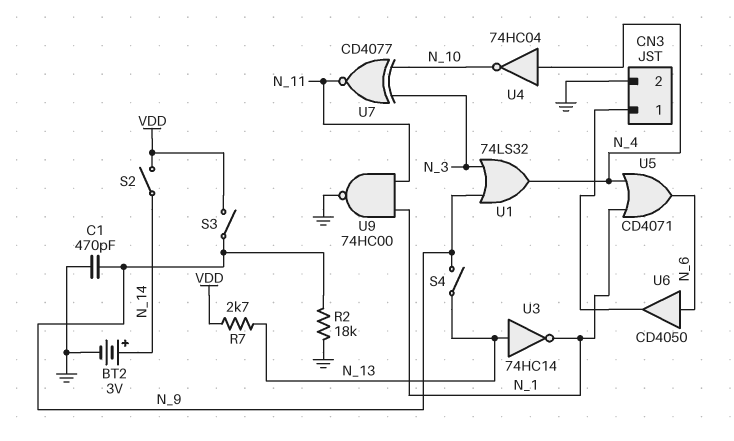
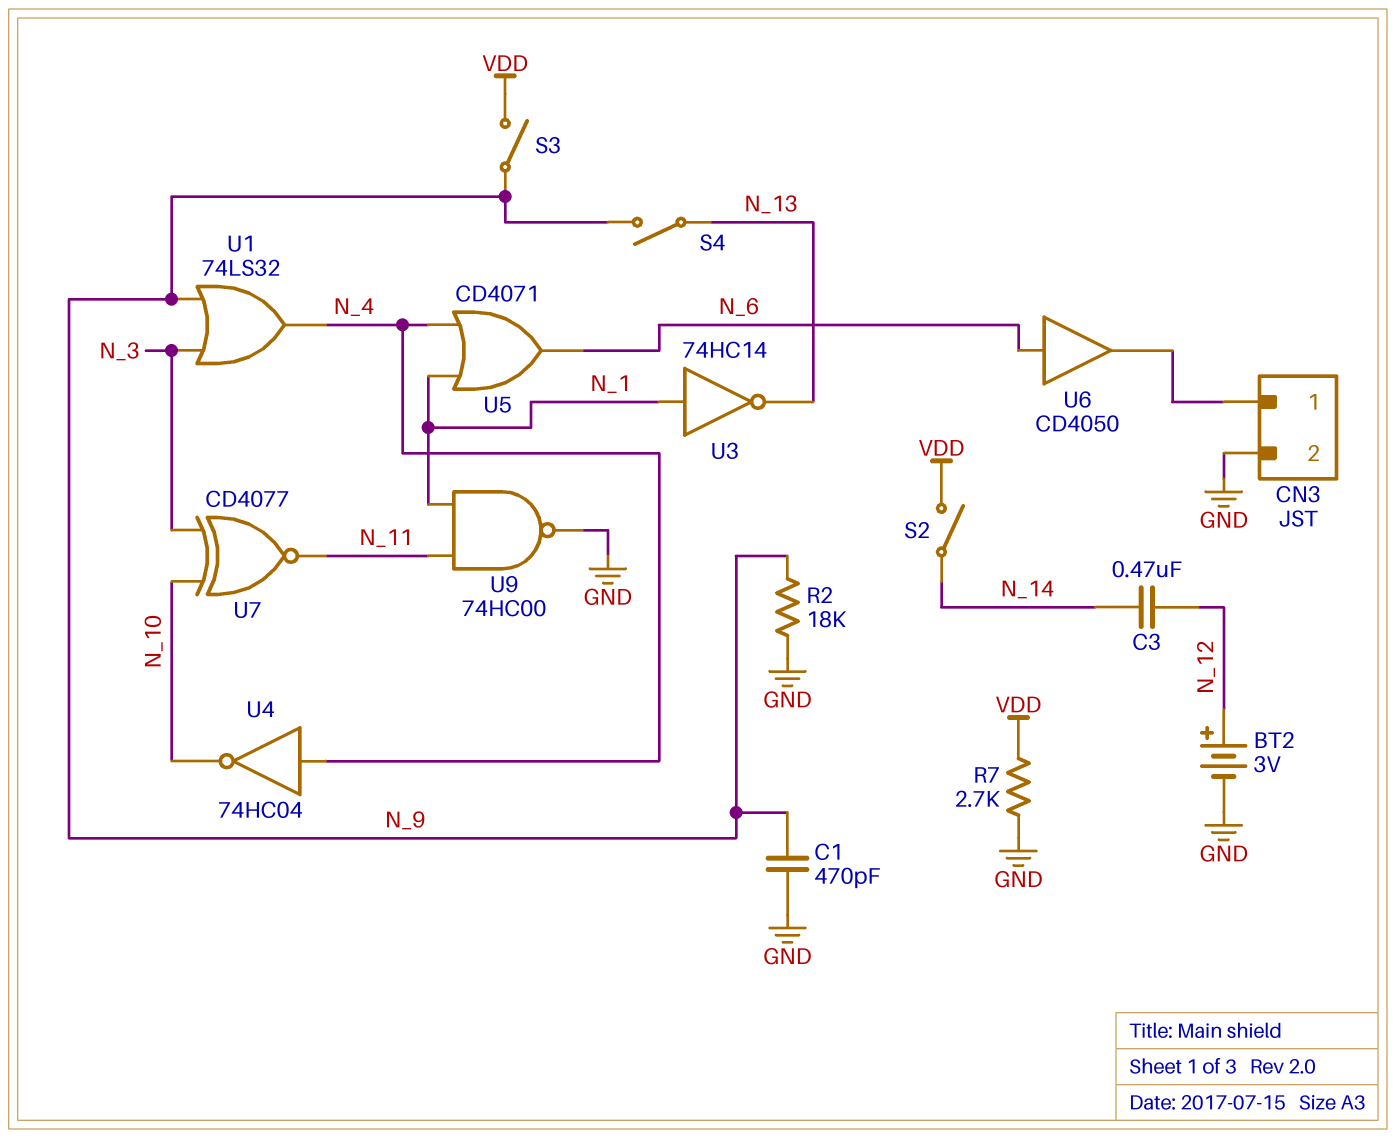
BT2: 3V (plus N_14, minus GND) -> 3V (plus N_12, minus GND)
C3: none -> 470nF (N_12, N_14)
R7: 2.7k (N_13, VDD) -> 2.7k (GND, VDD)
U3: NOT 74HC14 (in N_13, out N_1) -> NOT 74HC14 (in N_1, out N_13)

